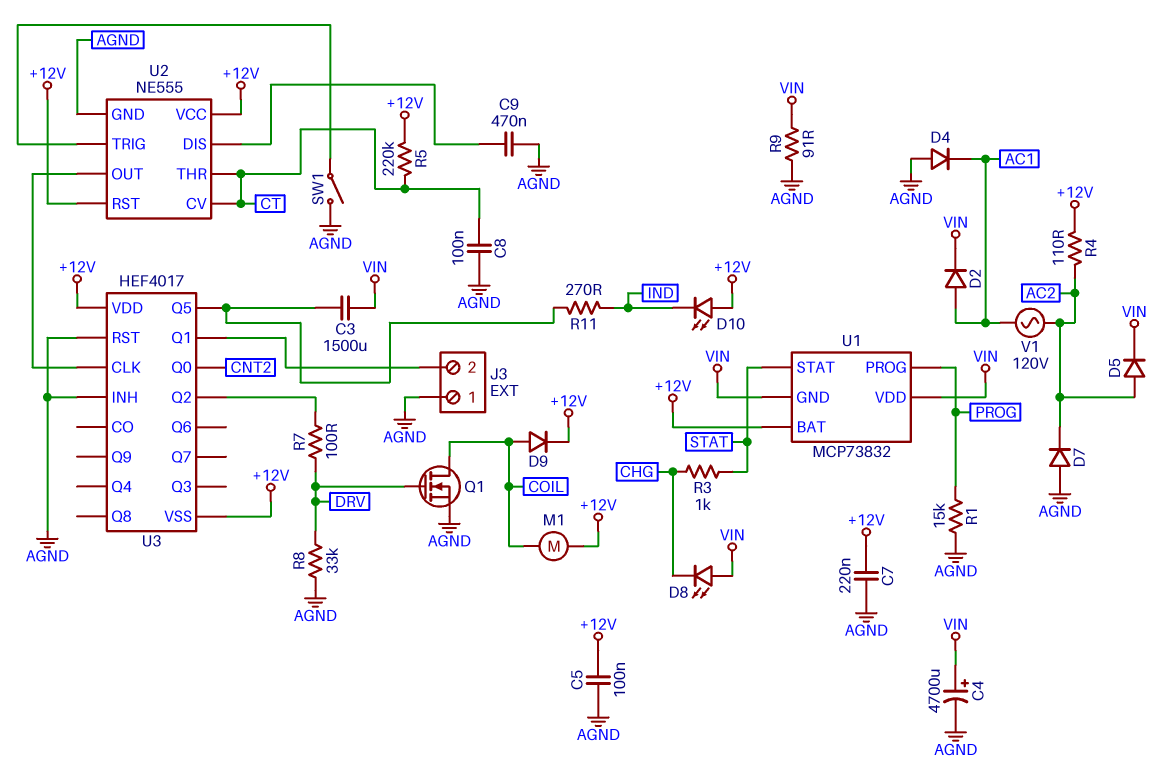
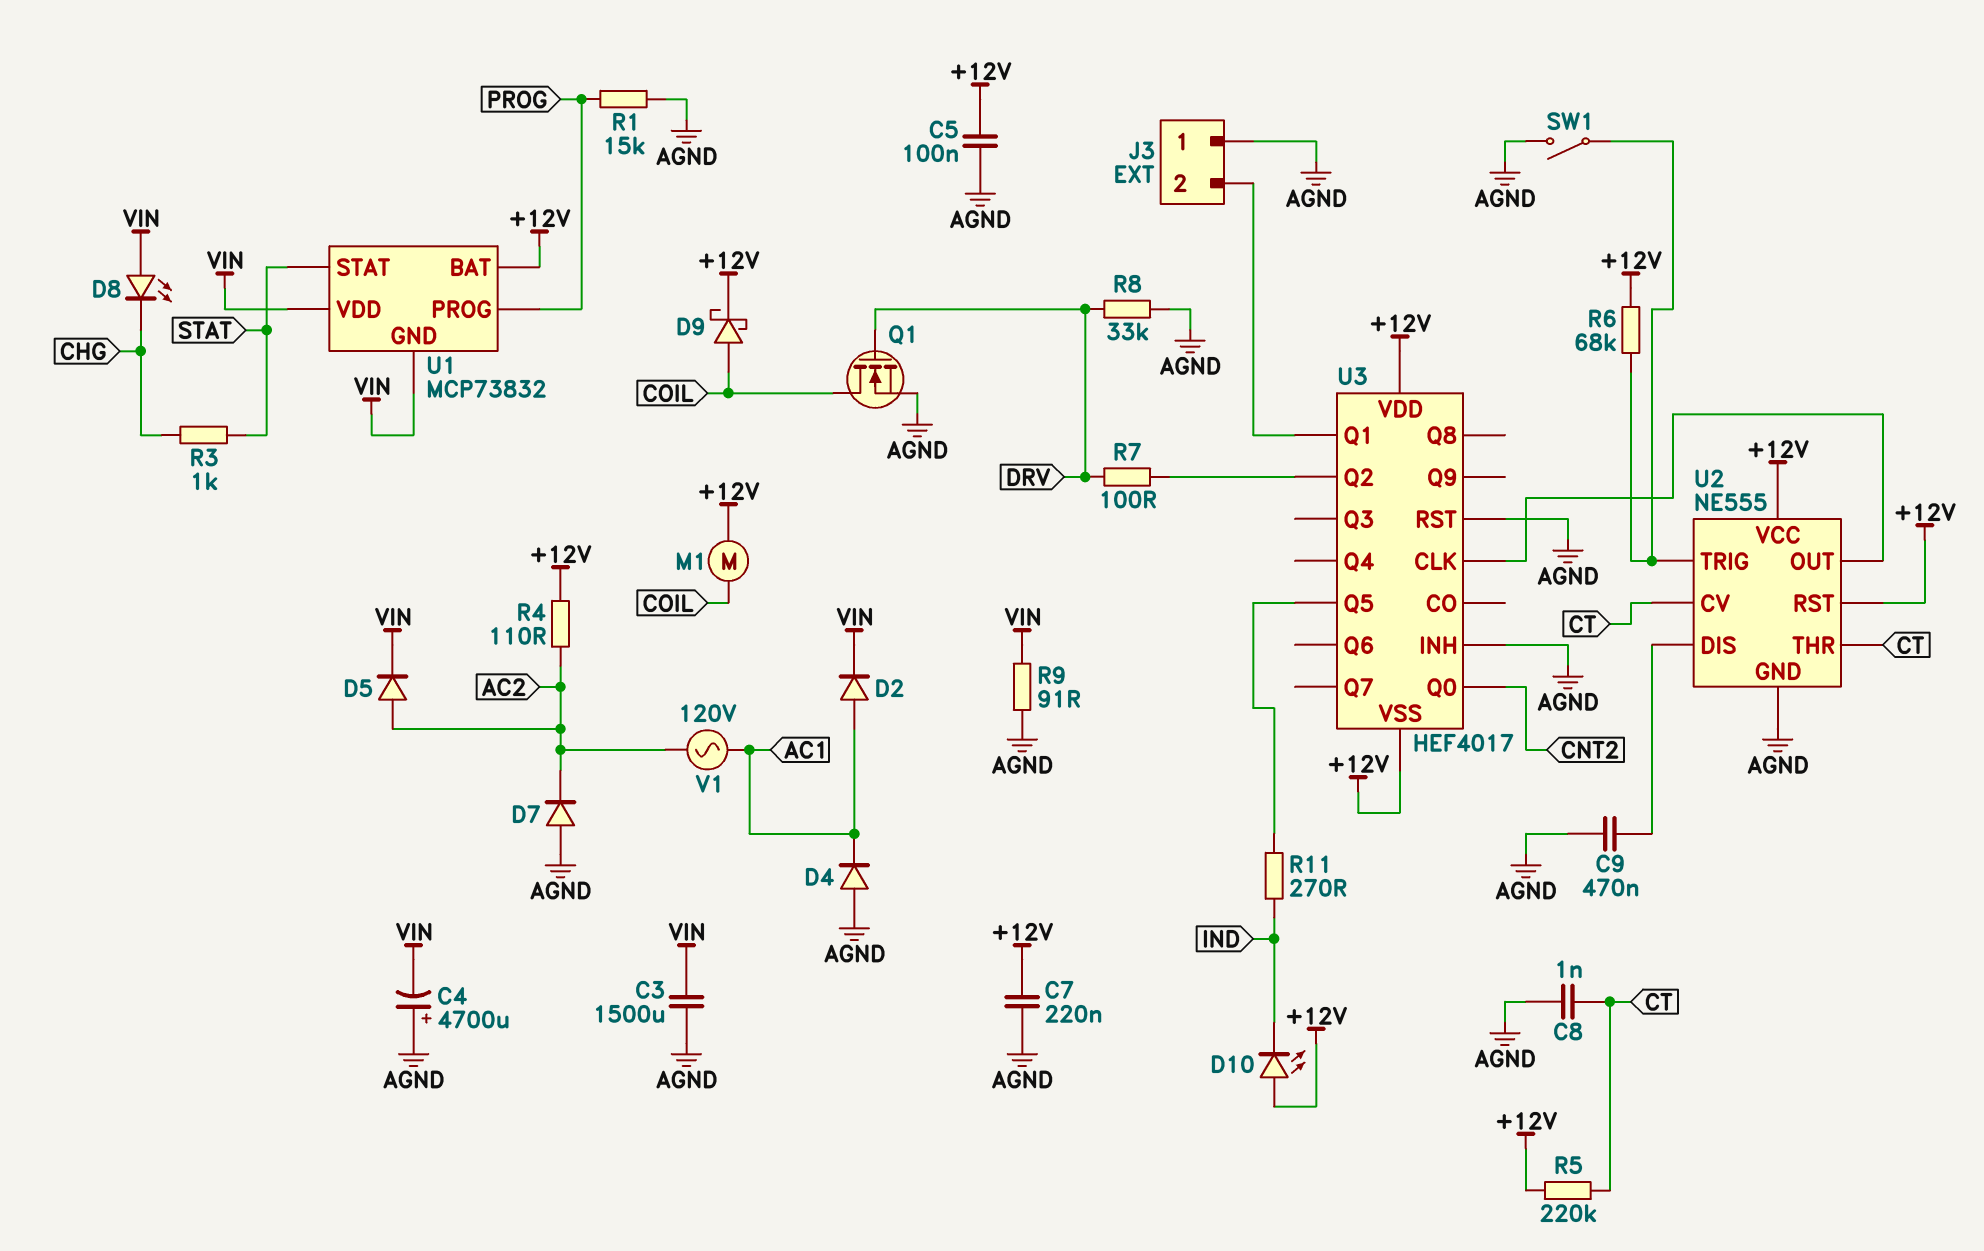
C3: 1500uF (U3/Q5, VIN) -> 1500uF (AGND, VIN)
C4: 4700uF (plus VIN, minus AGND) -> 4700uF (plus AGND, minus VIN)
C8: 100nF (AGND, CT) -> 1nF (AGND, CT)
D9: diode (A COIL, K +12V) -> schottky (A COIL, K +12V)
R6: none -> 68k (+12V, U2/TRIG)

